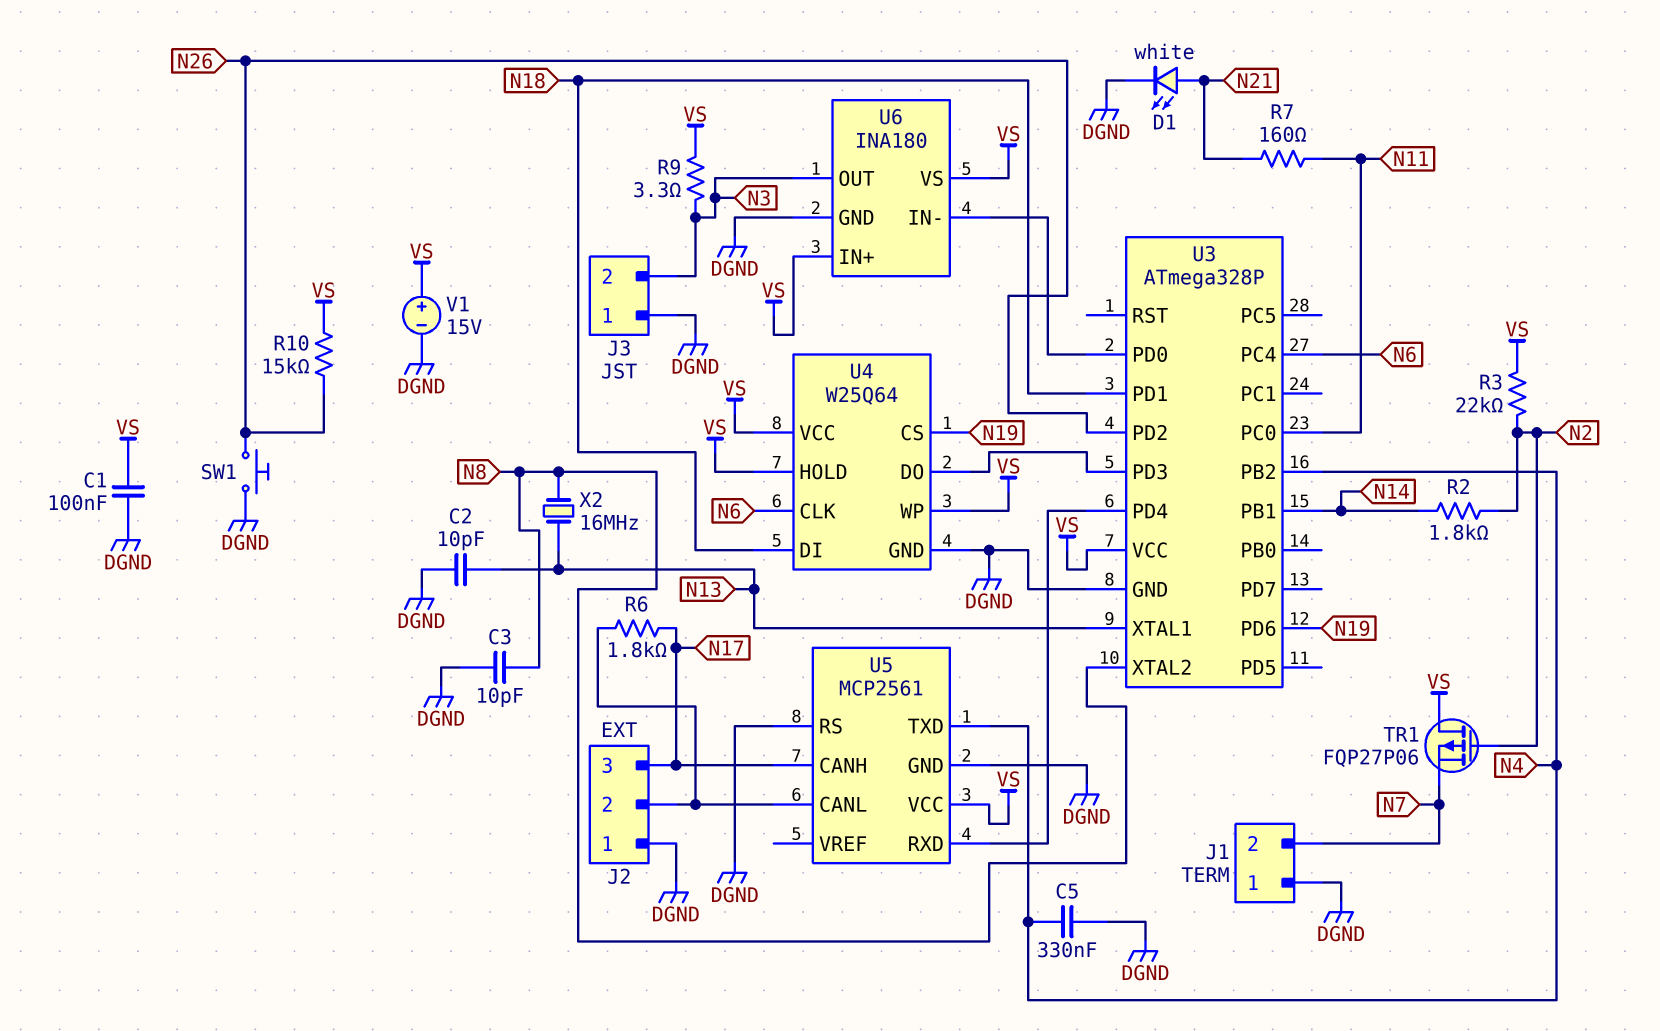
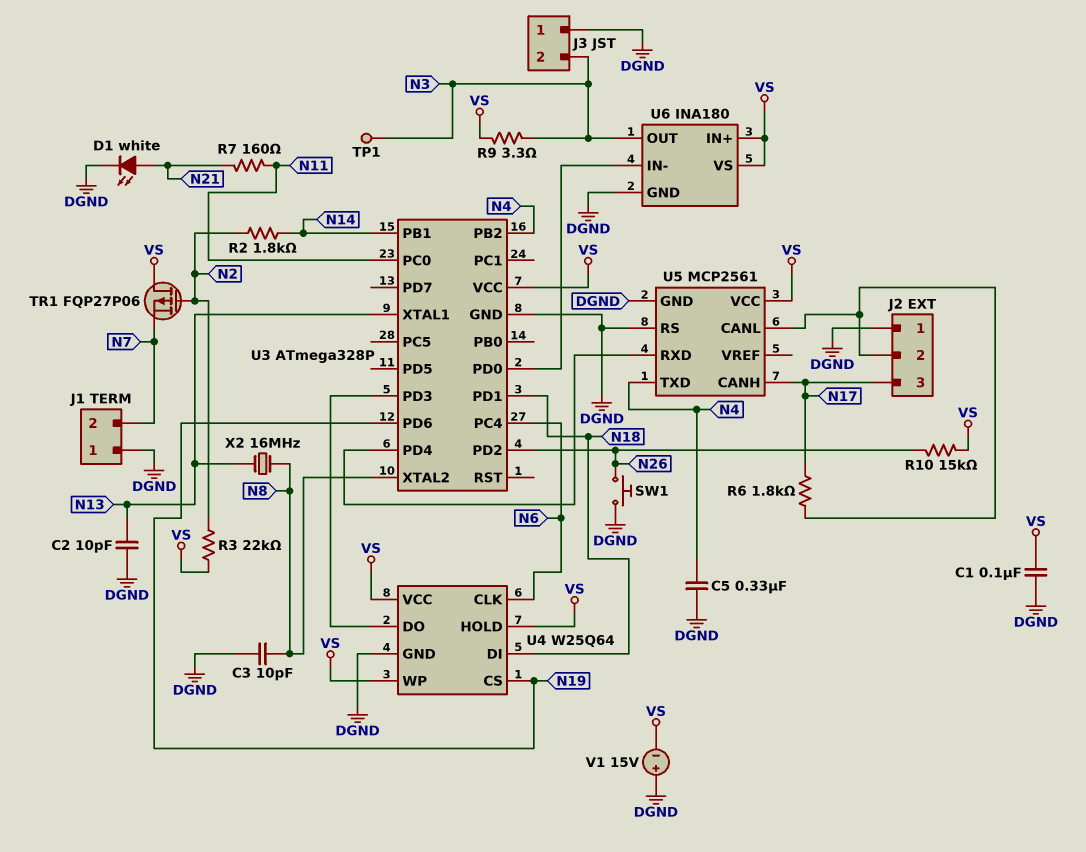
TP1: none -> test point (N3)
V1: 15V (plus VS, minus DGND) -> 15V (plus DGND, minus VS)

